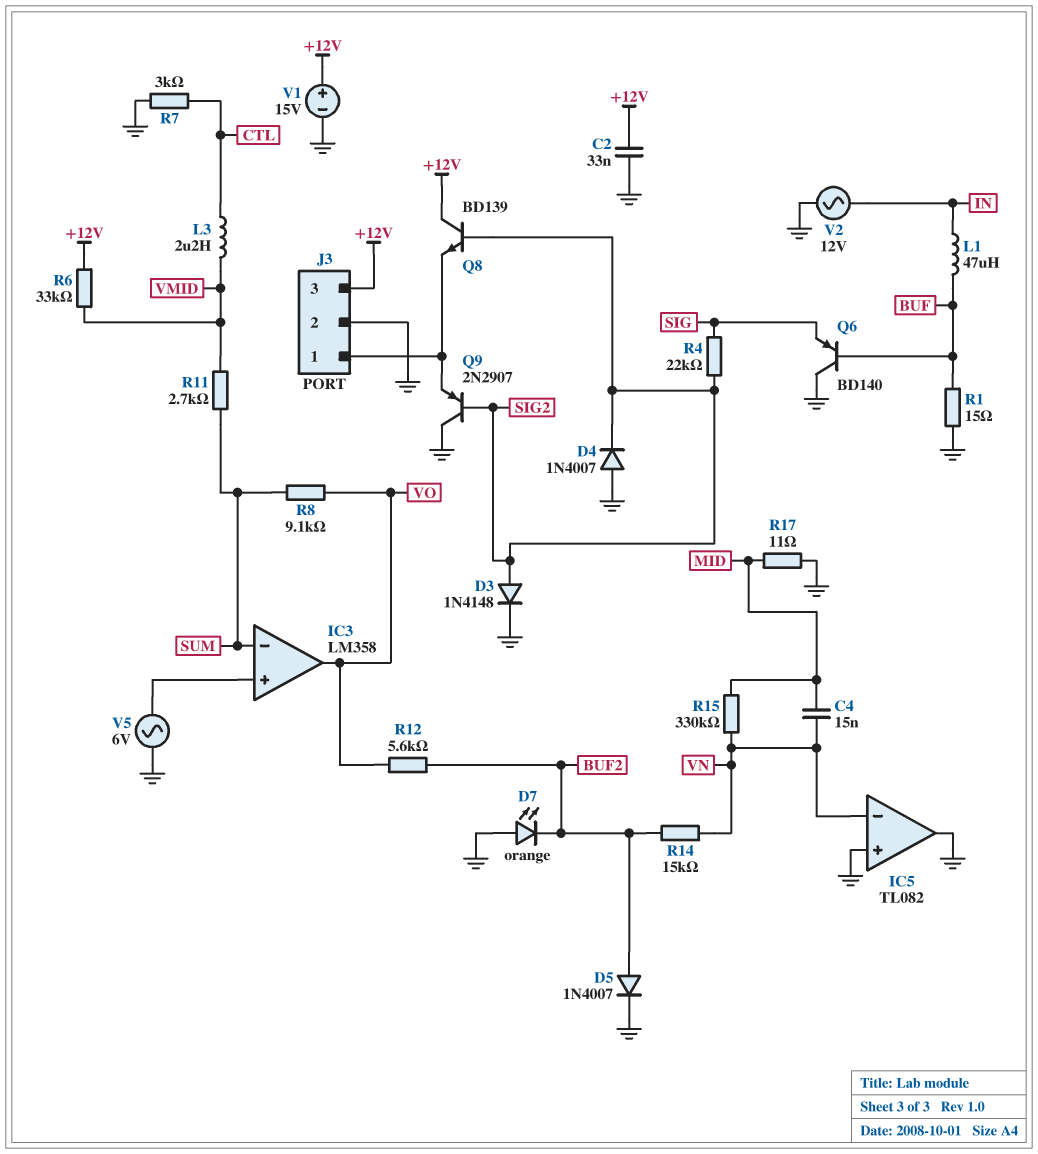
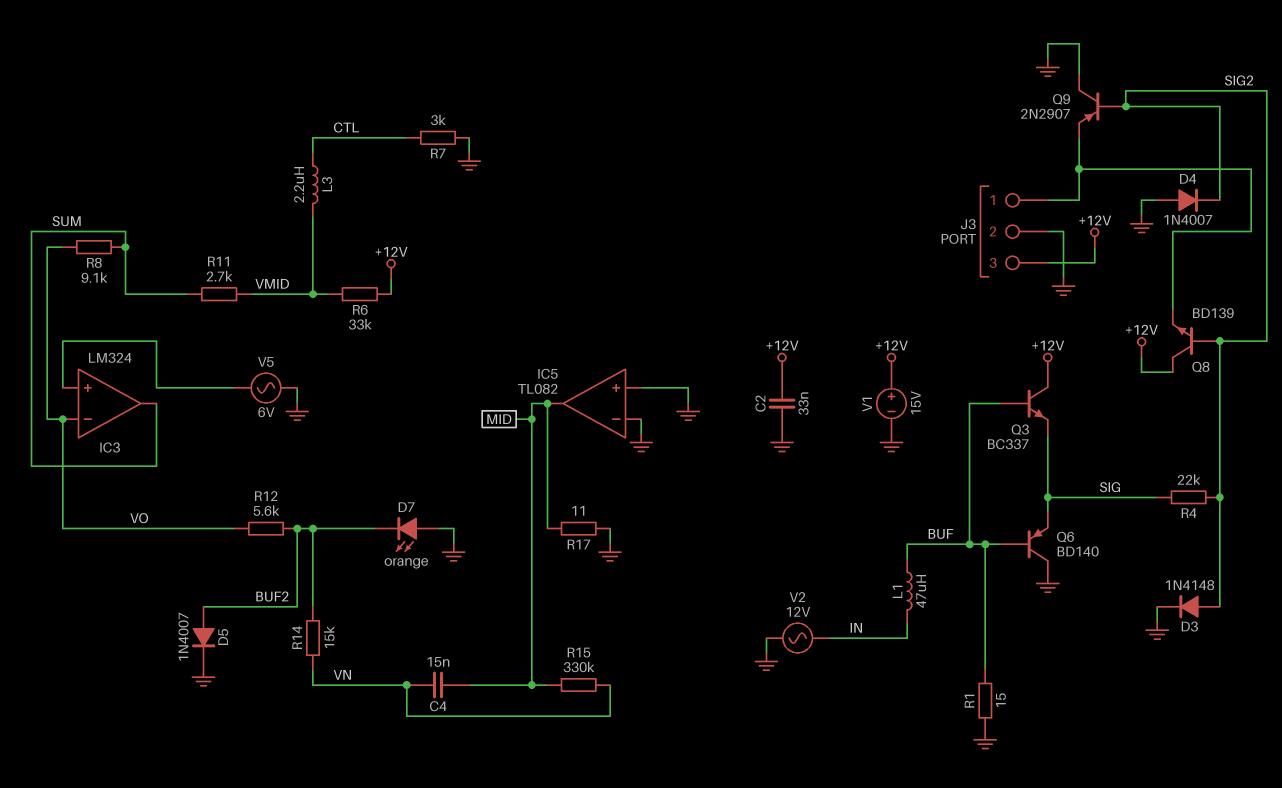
IC3: LM358 -> LM324
IC3 pin in-: SUM -> VO
IC3 pin out: VO -> SUM
IC5 pin in-: VN -> GND
IC5 pin out: GND -> MID
Q3: none -> NPN BC337 (B BUF, C +12V, E SIG)

